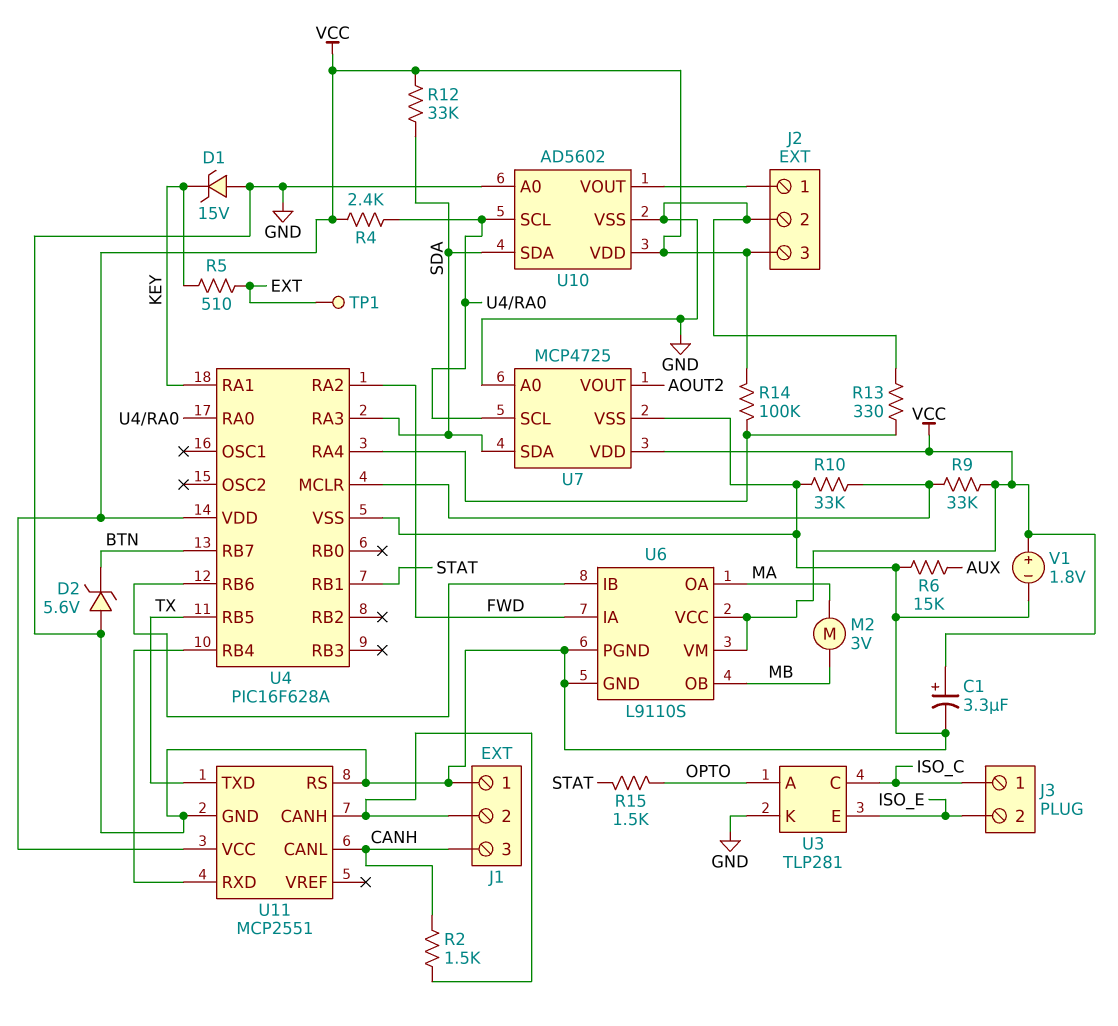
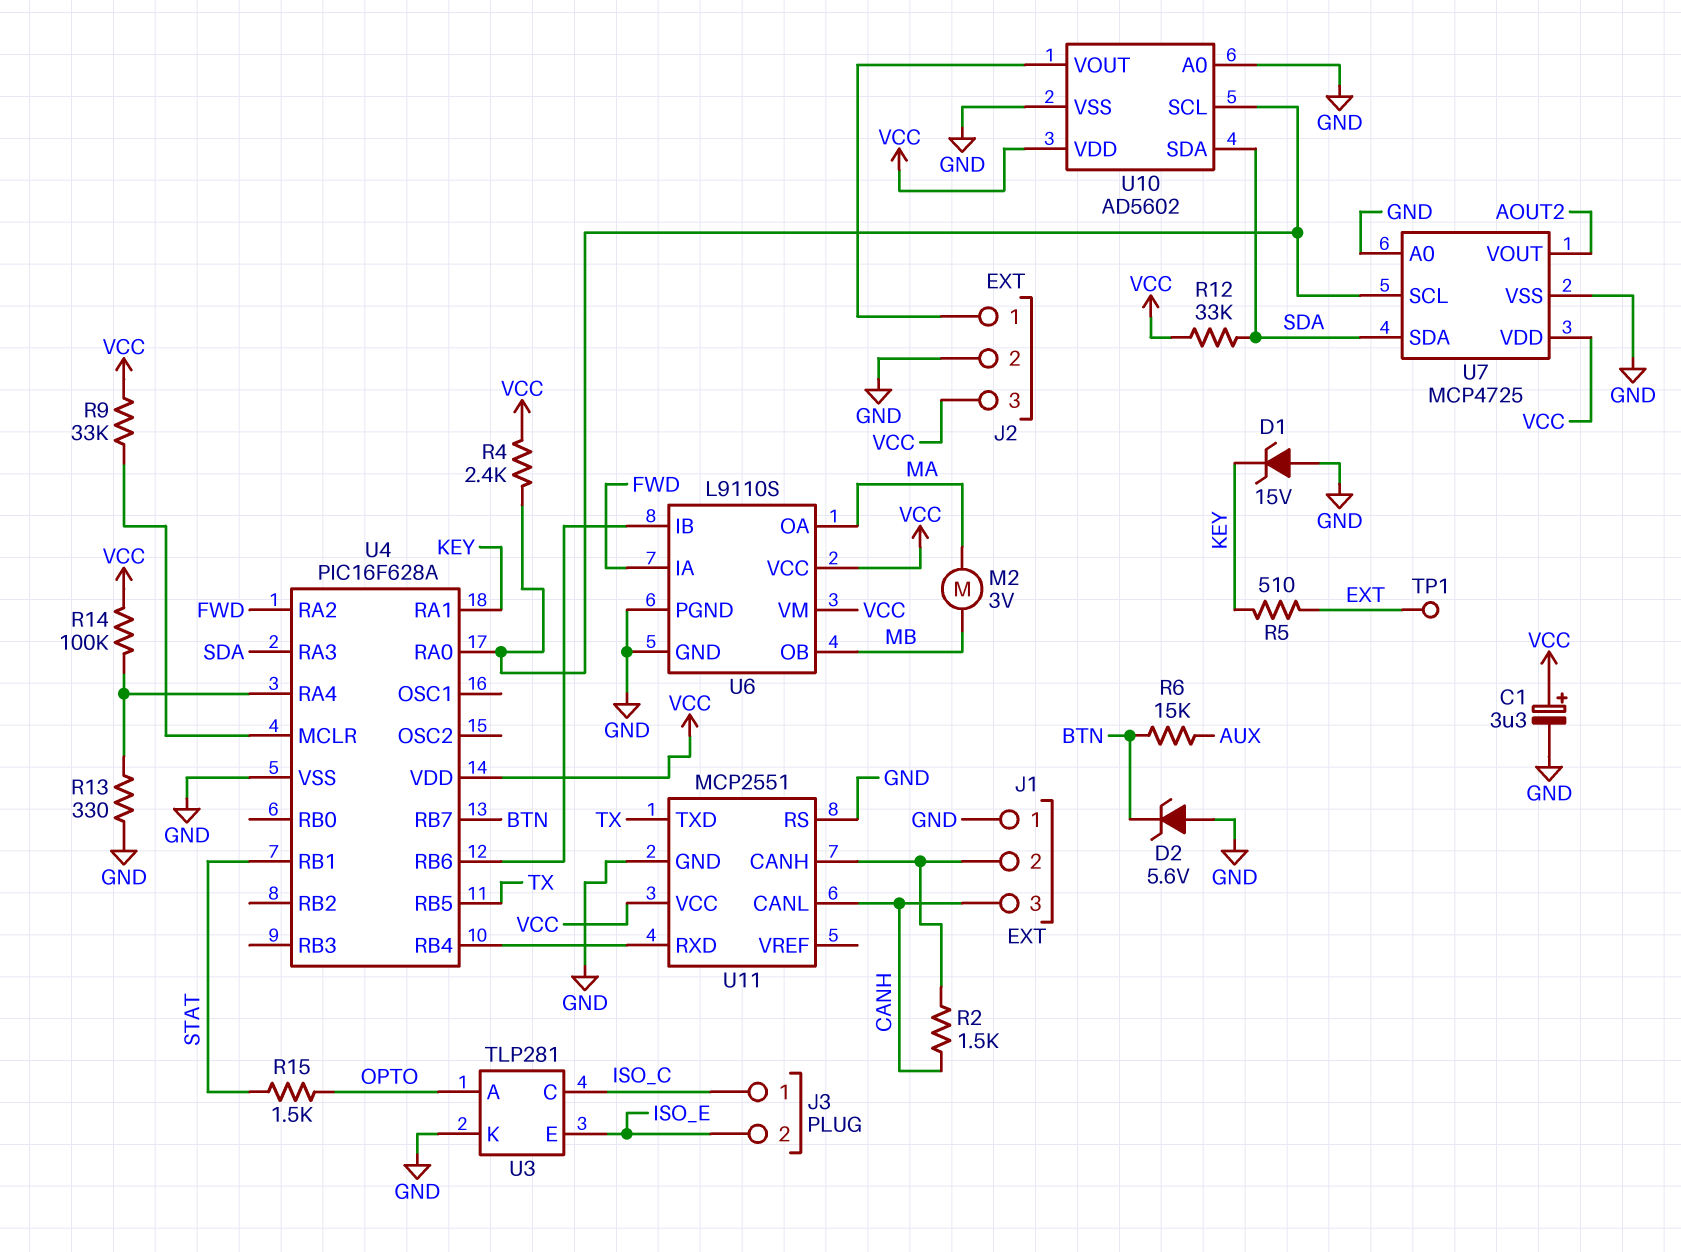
R6: 15k (AUX, GND) -> 15k (AUX, BTN)
R10: 33k (GND, U4/MCLR) -> none
V1: 1.8V (plus VCC, minus GND) -> none

